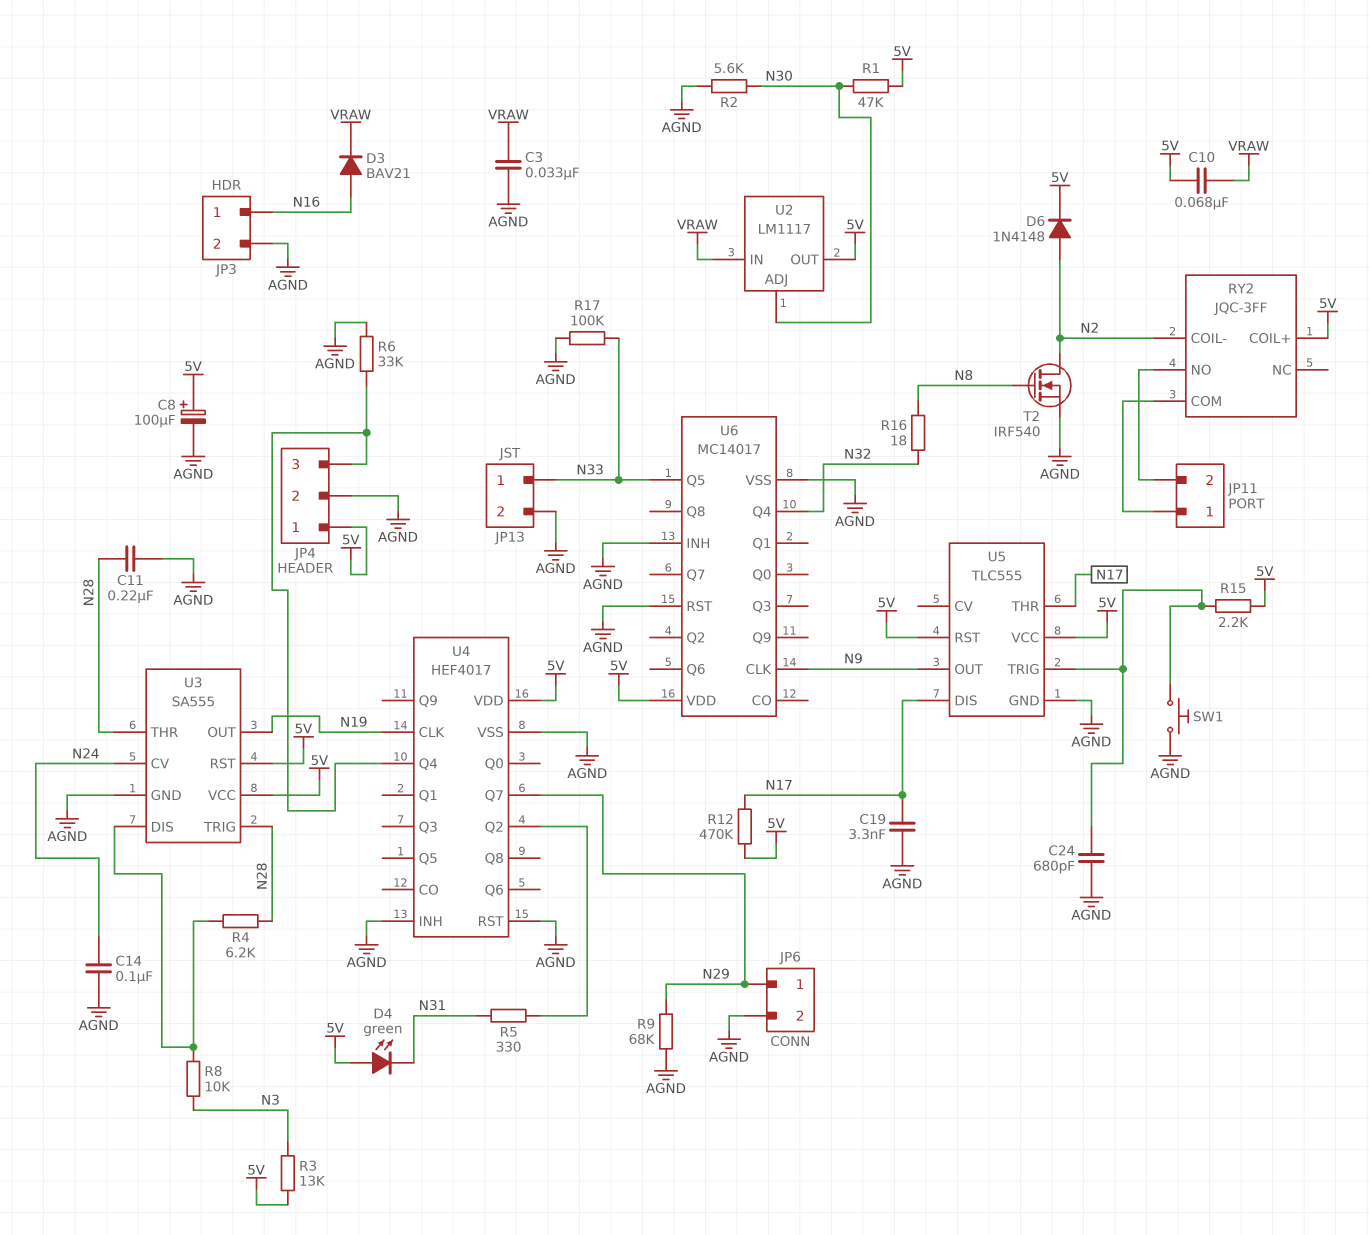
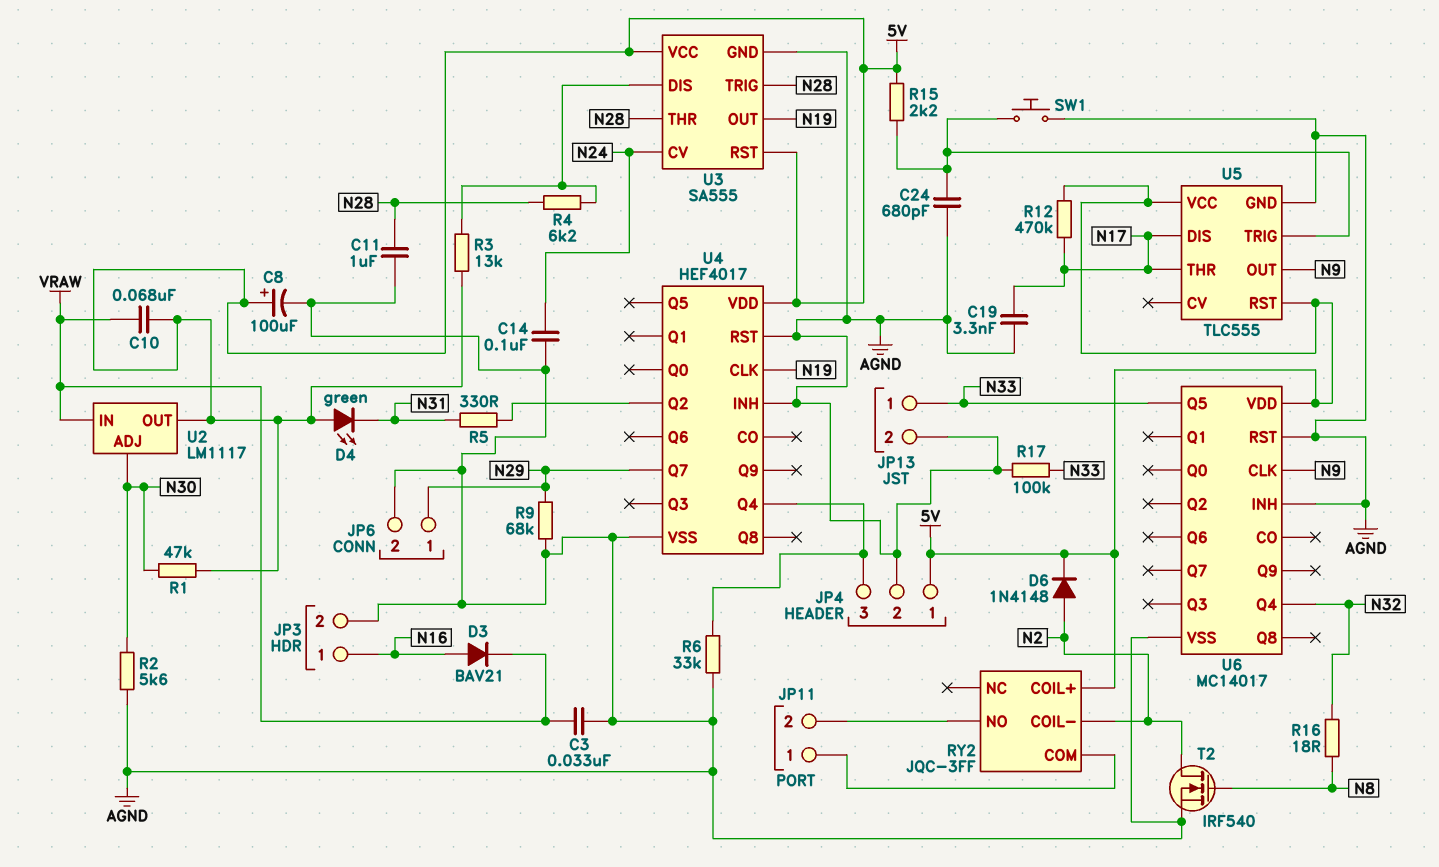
C11: 220nF (AGND, N28) -> 1uF (AGND, N28)
R3: 13k (5V, N3) -> 13k (5V, U3/DIS)
R8: 10k (N3, U3/DIS) -> none

